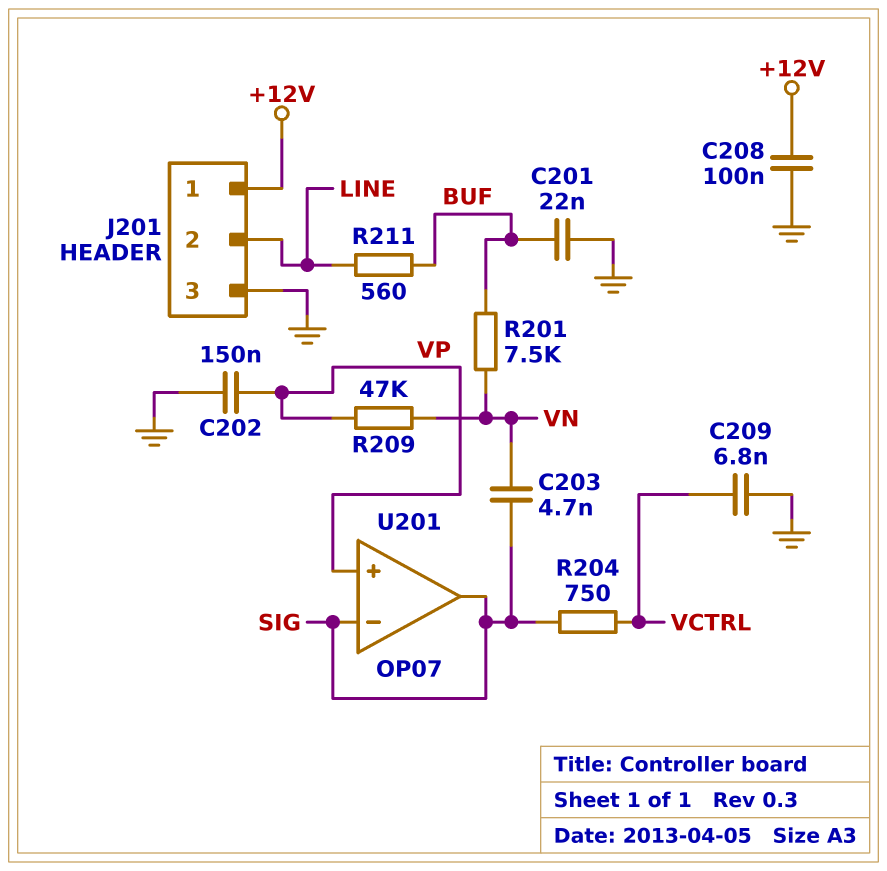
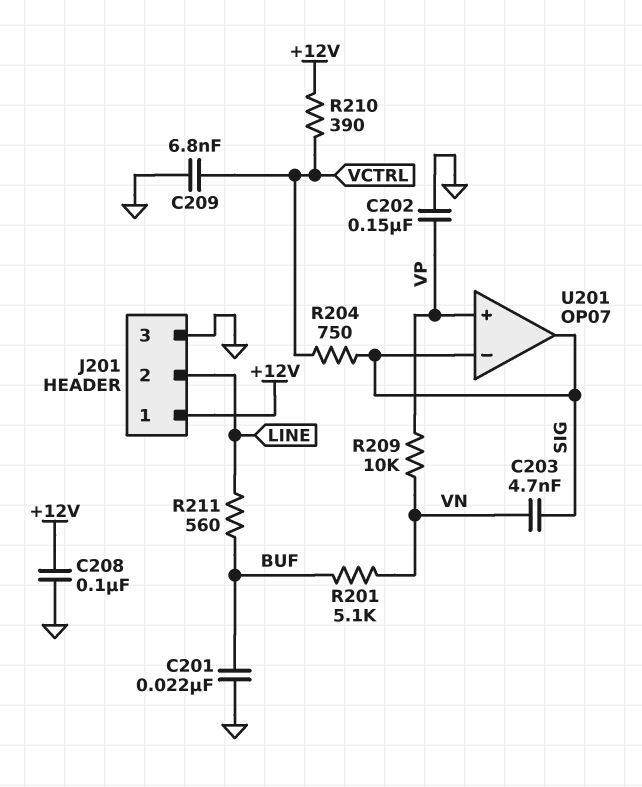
R201: 7.5k (BUF, VN) -> 5.1k (BUF, VN)
R209: 47k (VN, VP) -> 10k (VN, VP)
R210: none -> 390 (+12V, VCTRL)

